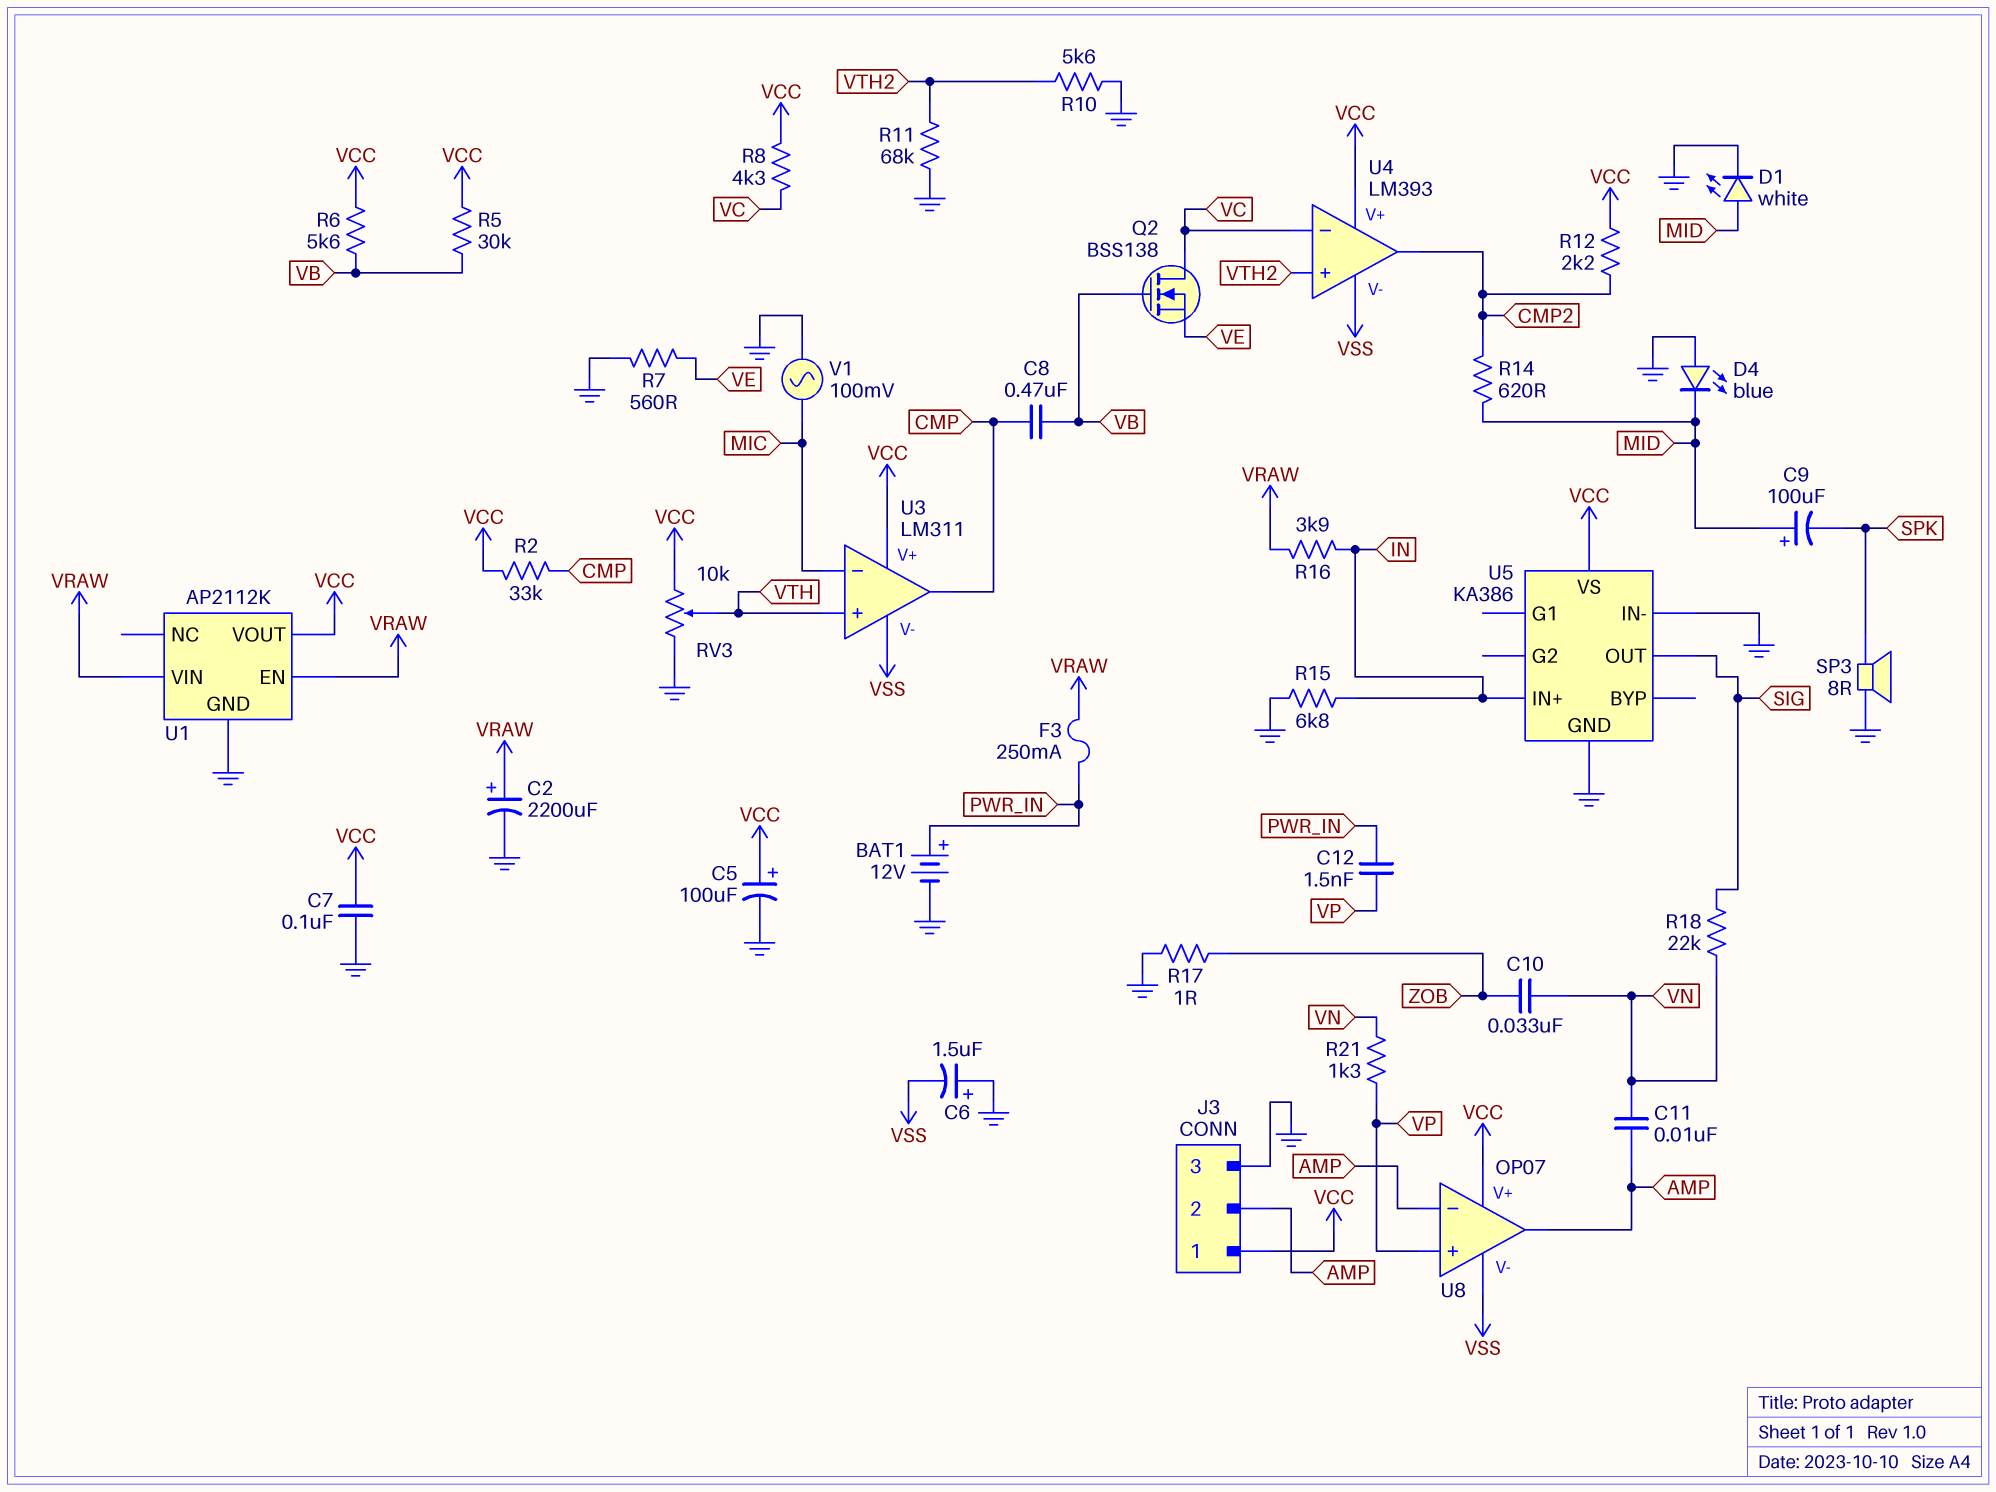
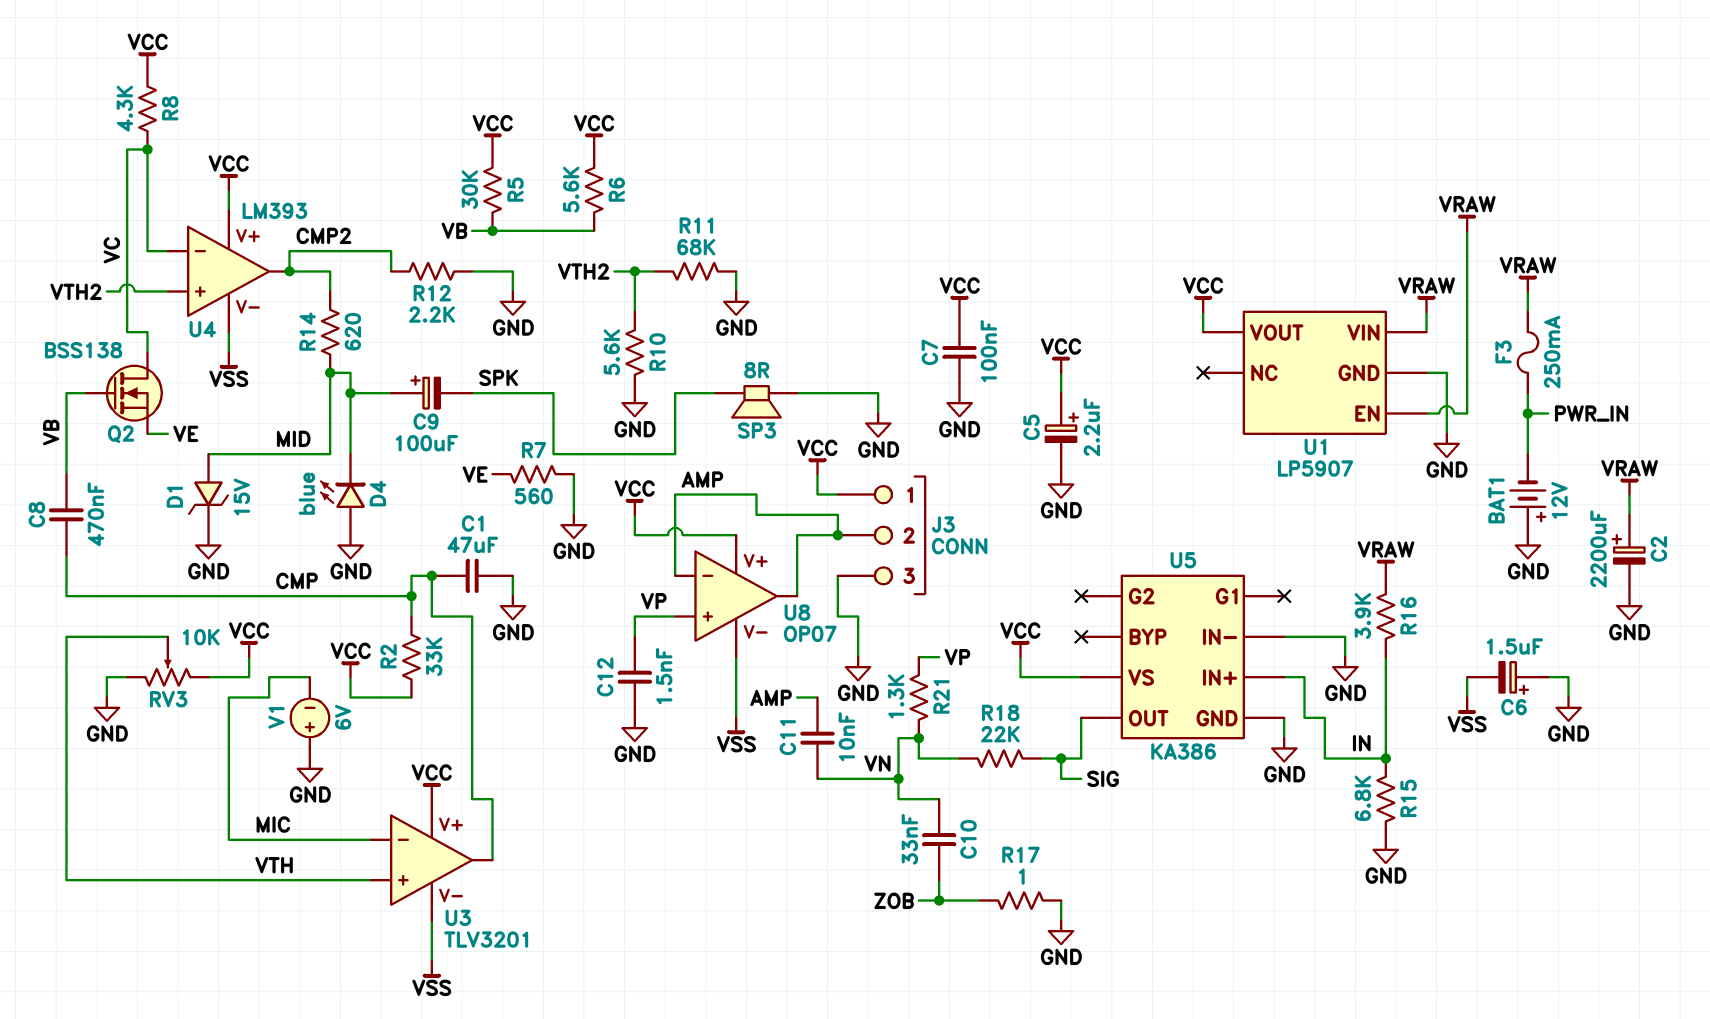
BAT1: 12V (plus PWR_IN, minus GND) -> 12V (plus GND, minus PWR_IN)
C1: none -> 47uF (CMP, GND)
C5: 100uF (plus VCC, minus GND) -> 2.2uF (plus VCC, minus GND)
C12: 1.5nF (PWR_IN, VP) -> 1.5nF (GND, VP)
D1: LED white (A MID, K GND) -> zener 15V (A MID, K GND)
R12: 2.2k (CMP2, VCC) -> 2.2k (CMP2, GND)
U1: AP2112K -> LP5907
U3: LM311 -> TLV3201
V1: AC 100mV (GND, MIC) -> 6V (plus GND, minus MIC)

